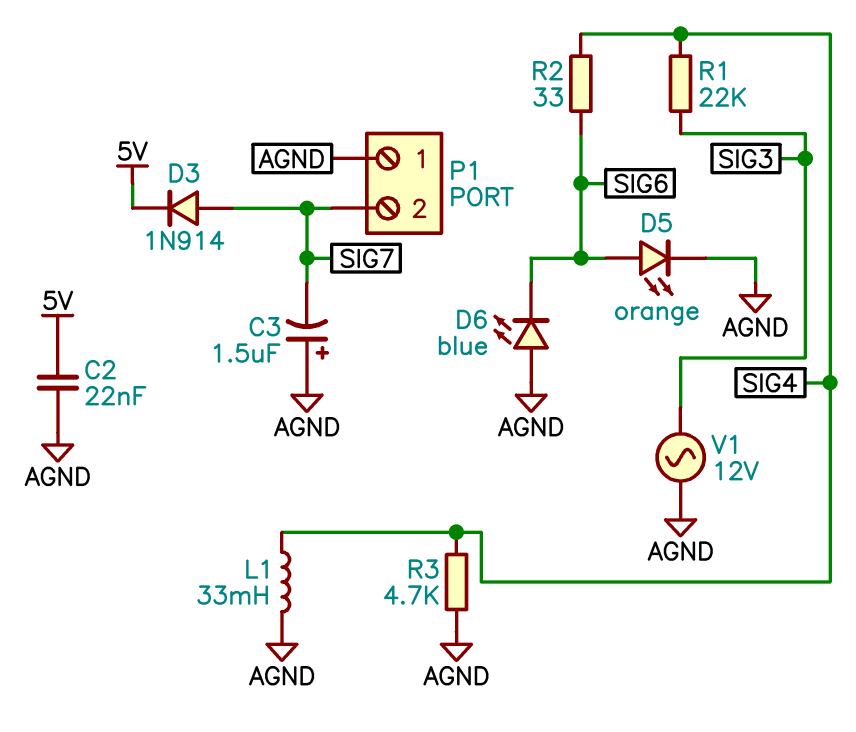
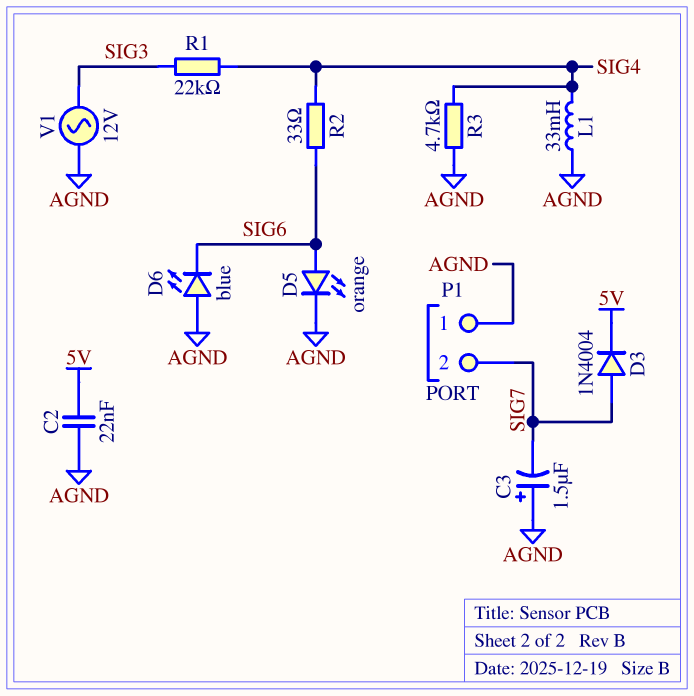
D3: diode 1N914 (A SIG7, K 5V) -> diode 1N4004 (A SIG7, K 5V)

